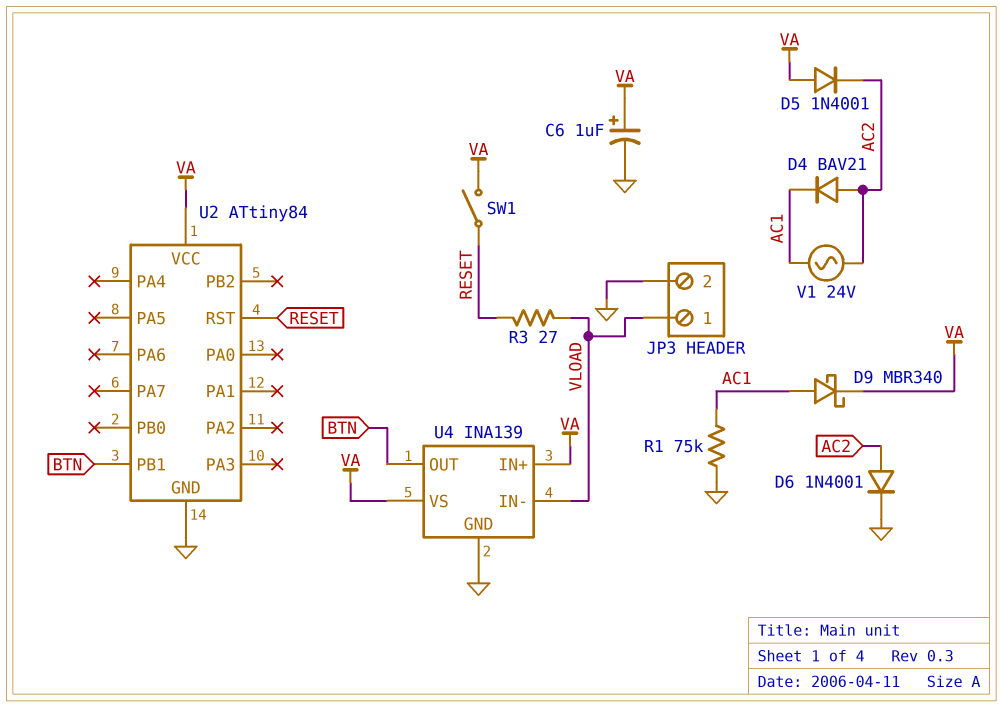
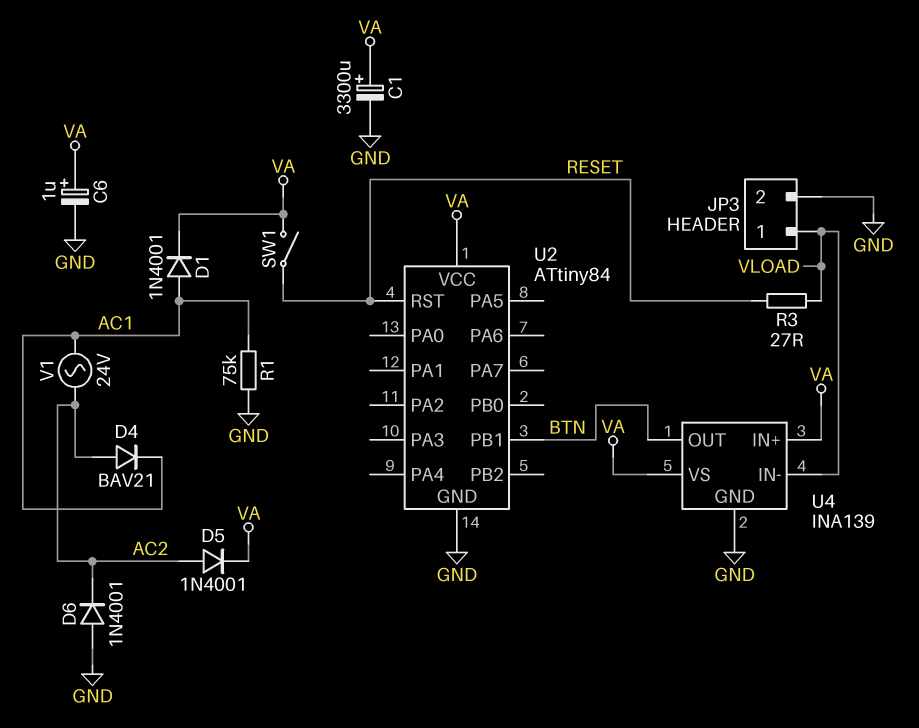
C1: none -> 3300uF (plus VA, minus GND)
D1: none -> diode 1N4001 (A AC1, K VA)
D5: diode 1N4001 (A VA, K AC2) -> diode 1N4001 (A AC2, K VA)
D6: diode 1N4001 (A AC2, K GND) -> diode 1N4001 (A GND, K AC2)
D9: schottky MBR340 (A AC1, K VA) -> none

